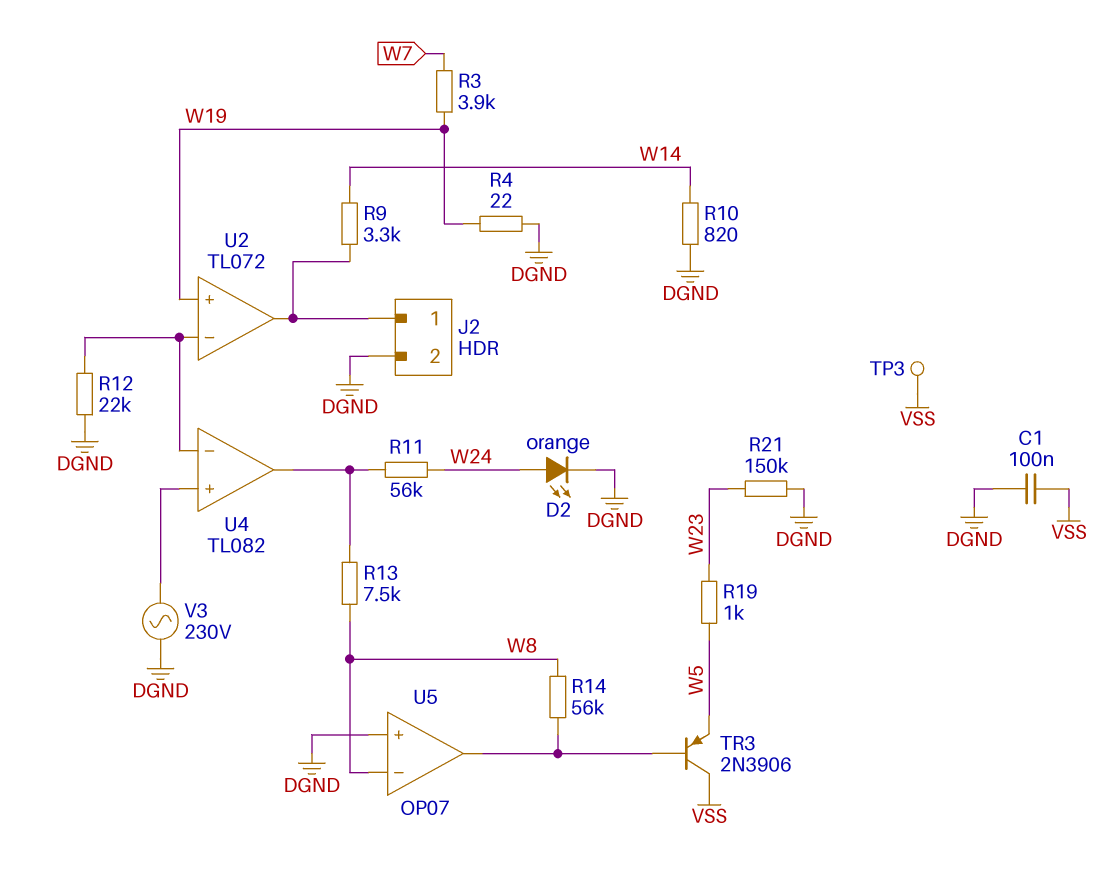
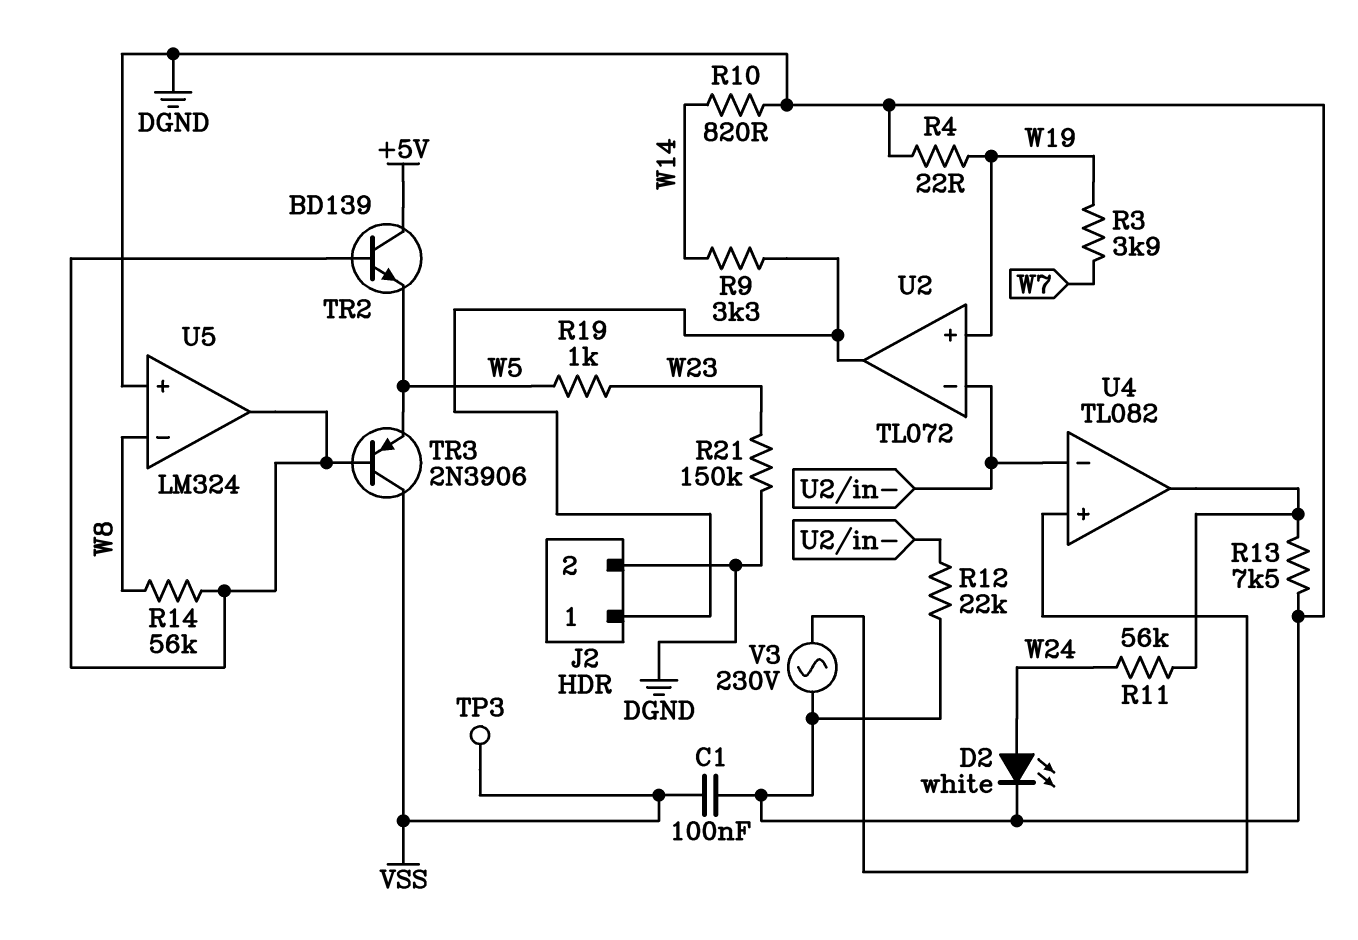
D2: LED orange (A W24, K DGND) -> LED white (A W24, K DGND)
R13: 7.5k (U4/out, W8) -> 7.5k (DGND, U4/out)
TR2: none -> NPN BD139 (B U5/out, C +5V, E W5)
U5: OP07 -> LM324

